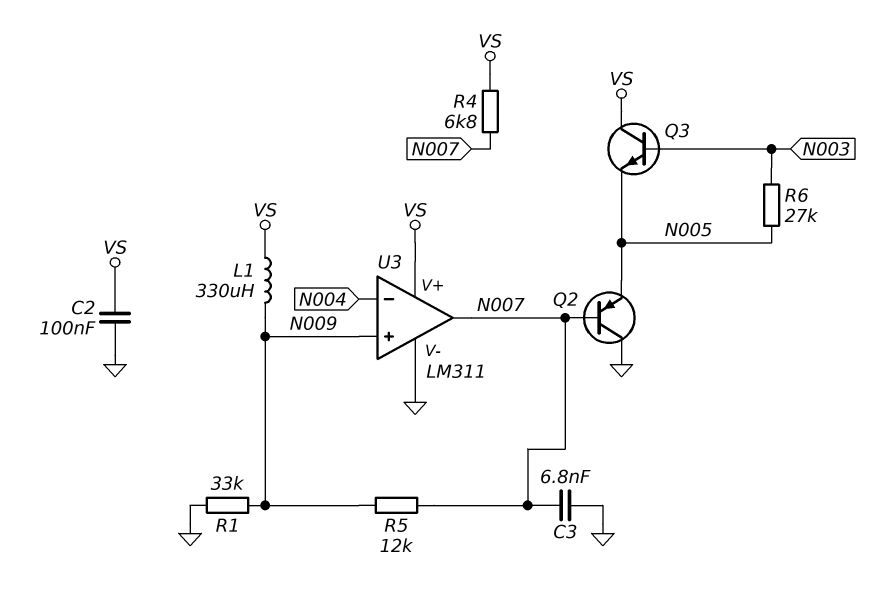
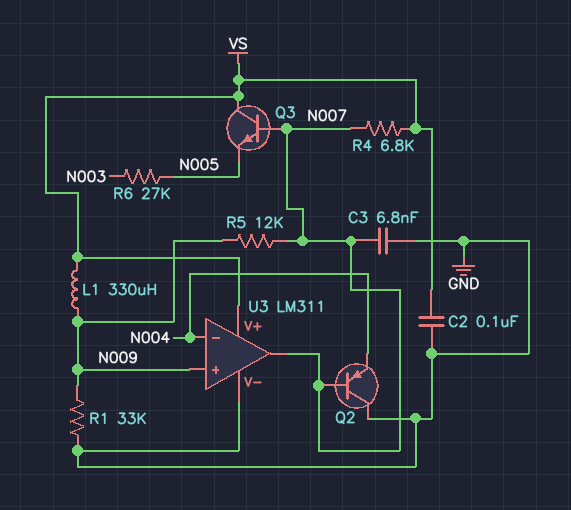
Q2: PNP (B N007, C GND, E N005) -> PNP (B N007, C GND, E N004)
Q3: NPN (B N003, C VS, E N005) -> NPN (B N007, C VS, E N005)

